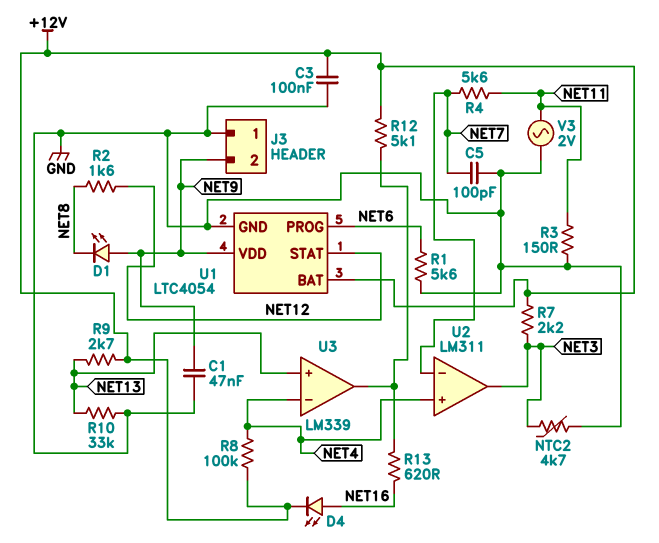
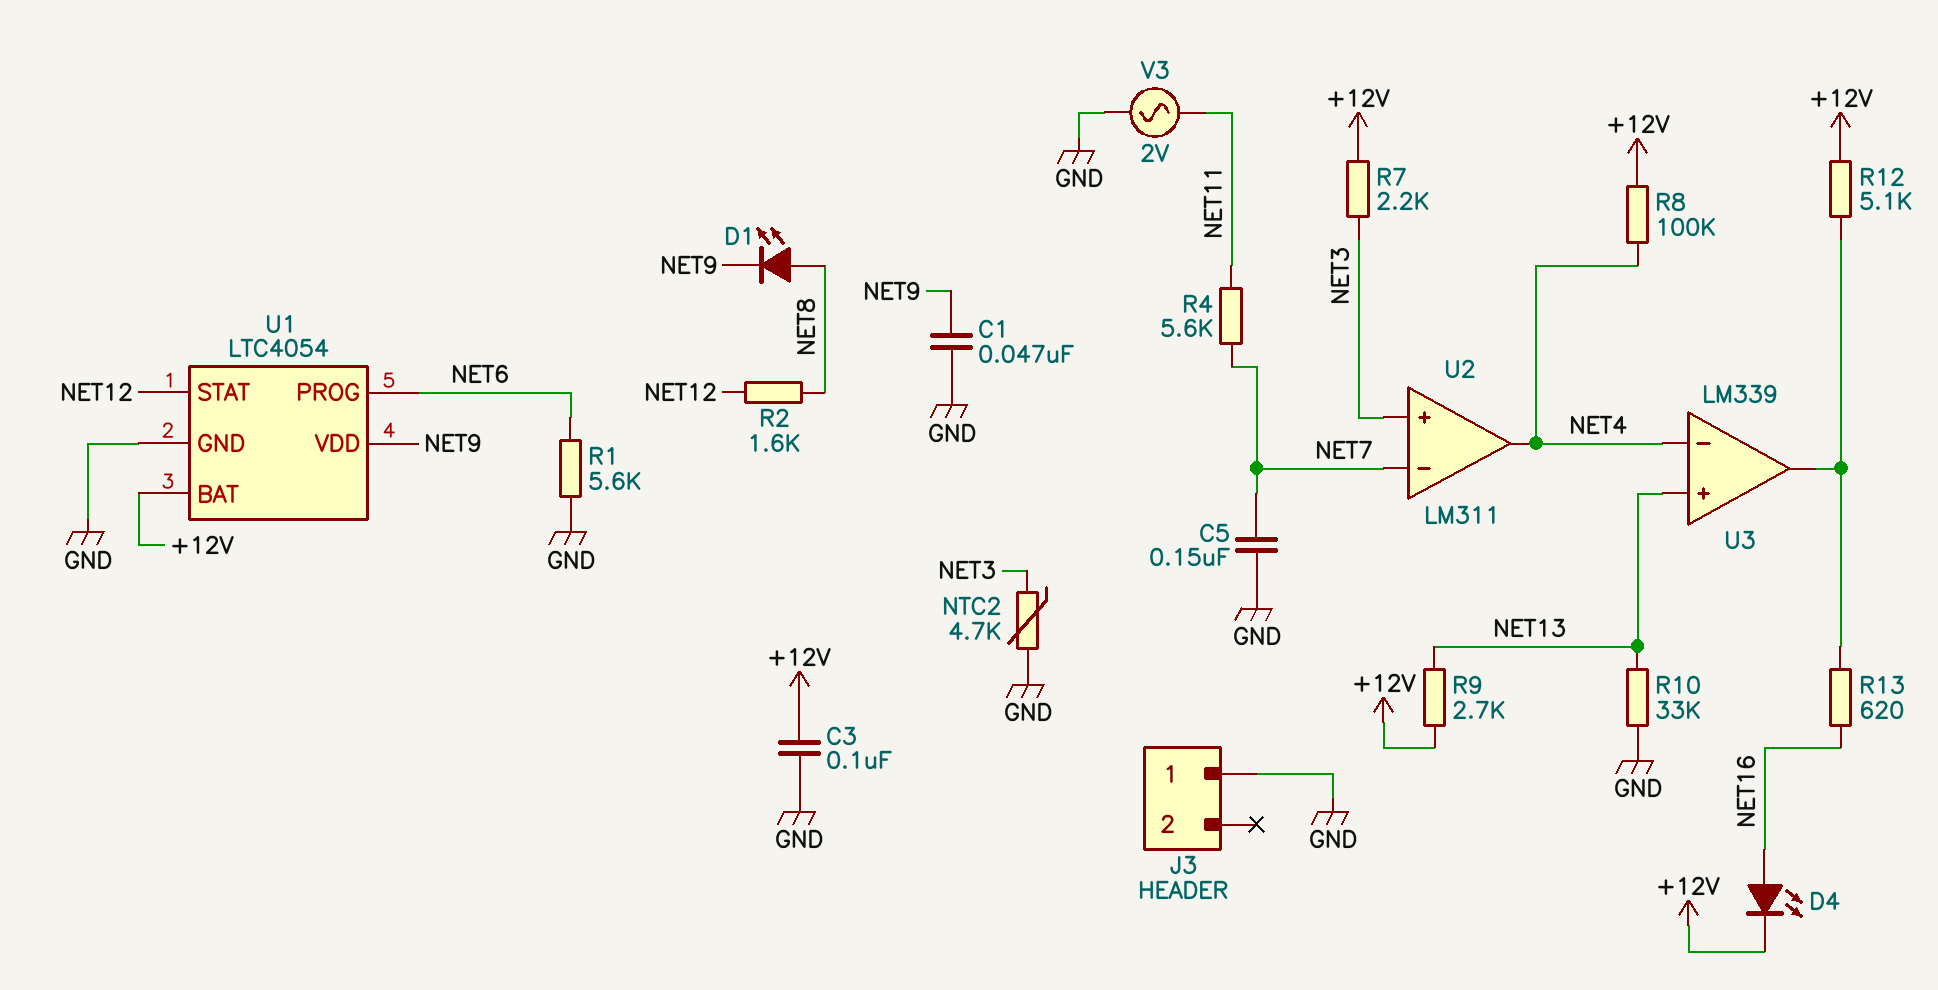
C5: 100pF (GND, NET7) -> 150nF (GND, NET7)
D1: LED (A NET9, K NET8) -> LED (A NET8, K NET9)
J3 pin 2: NET9 -> none
R3: 150 (GND, NET11) -> none
U2 pin in+: NET4 -> NET3
U2 pin out: NET3 -> NET4

